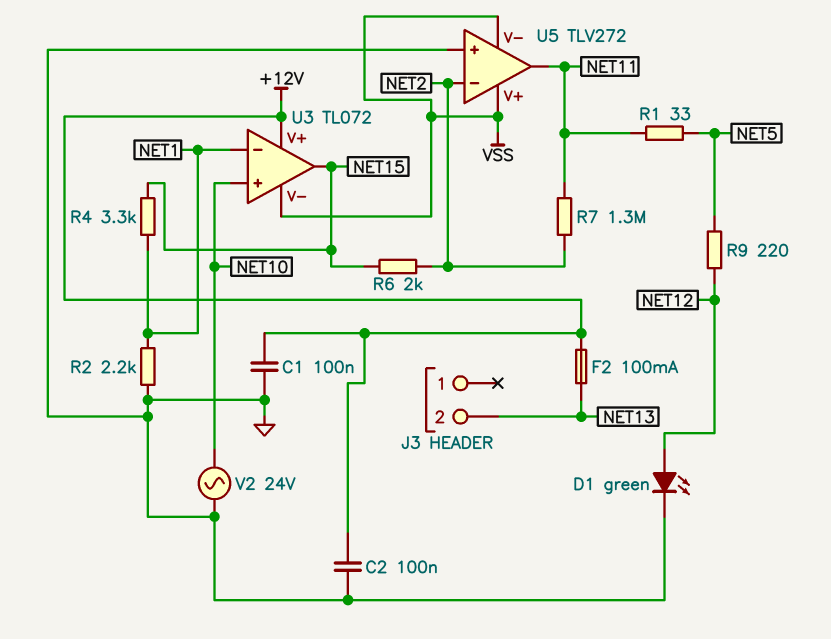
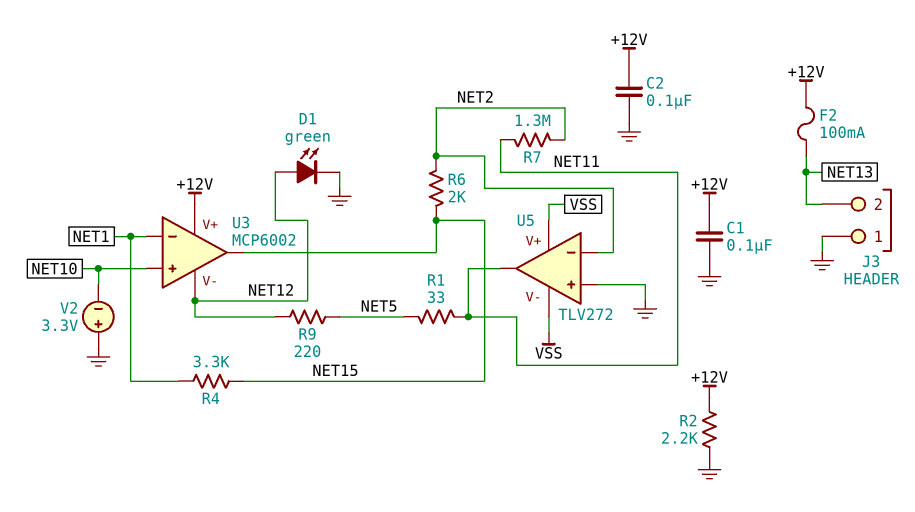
J3 pin 1: none -> GND
R2: 2.2k (GND, NET1) -> 2.2k (+12V, GND)
U3: TL072 -> MCP6002
U3 pin V-: VSS -> NET12
V2: AC 24V (GND, NET10) -> 3.3V (plus GND, minus NET10)

